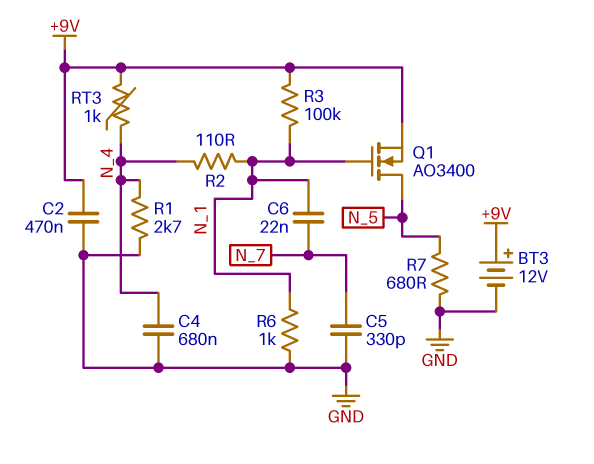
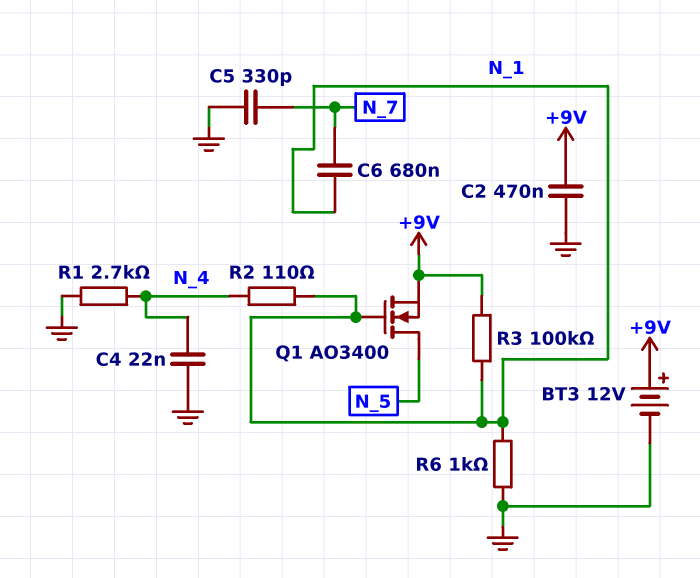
C4: 680nF (GND, N_4) -> 22nF (GND, N_4)
C6: 22nF (N_1, N_7) -> 680nF (N_1, N_7)
R7: 680 (GND, N_5) -> none
RT3: 1k (+9V, N_4) -> none

